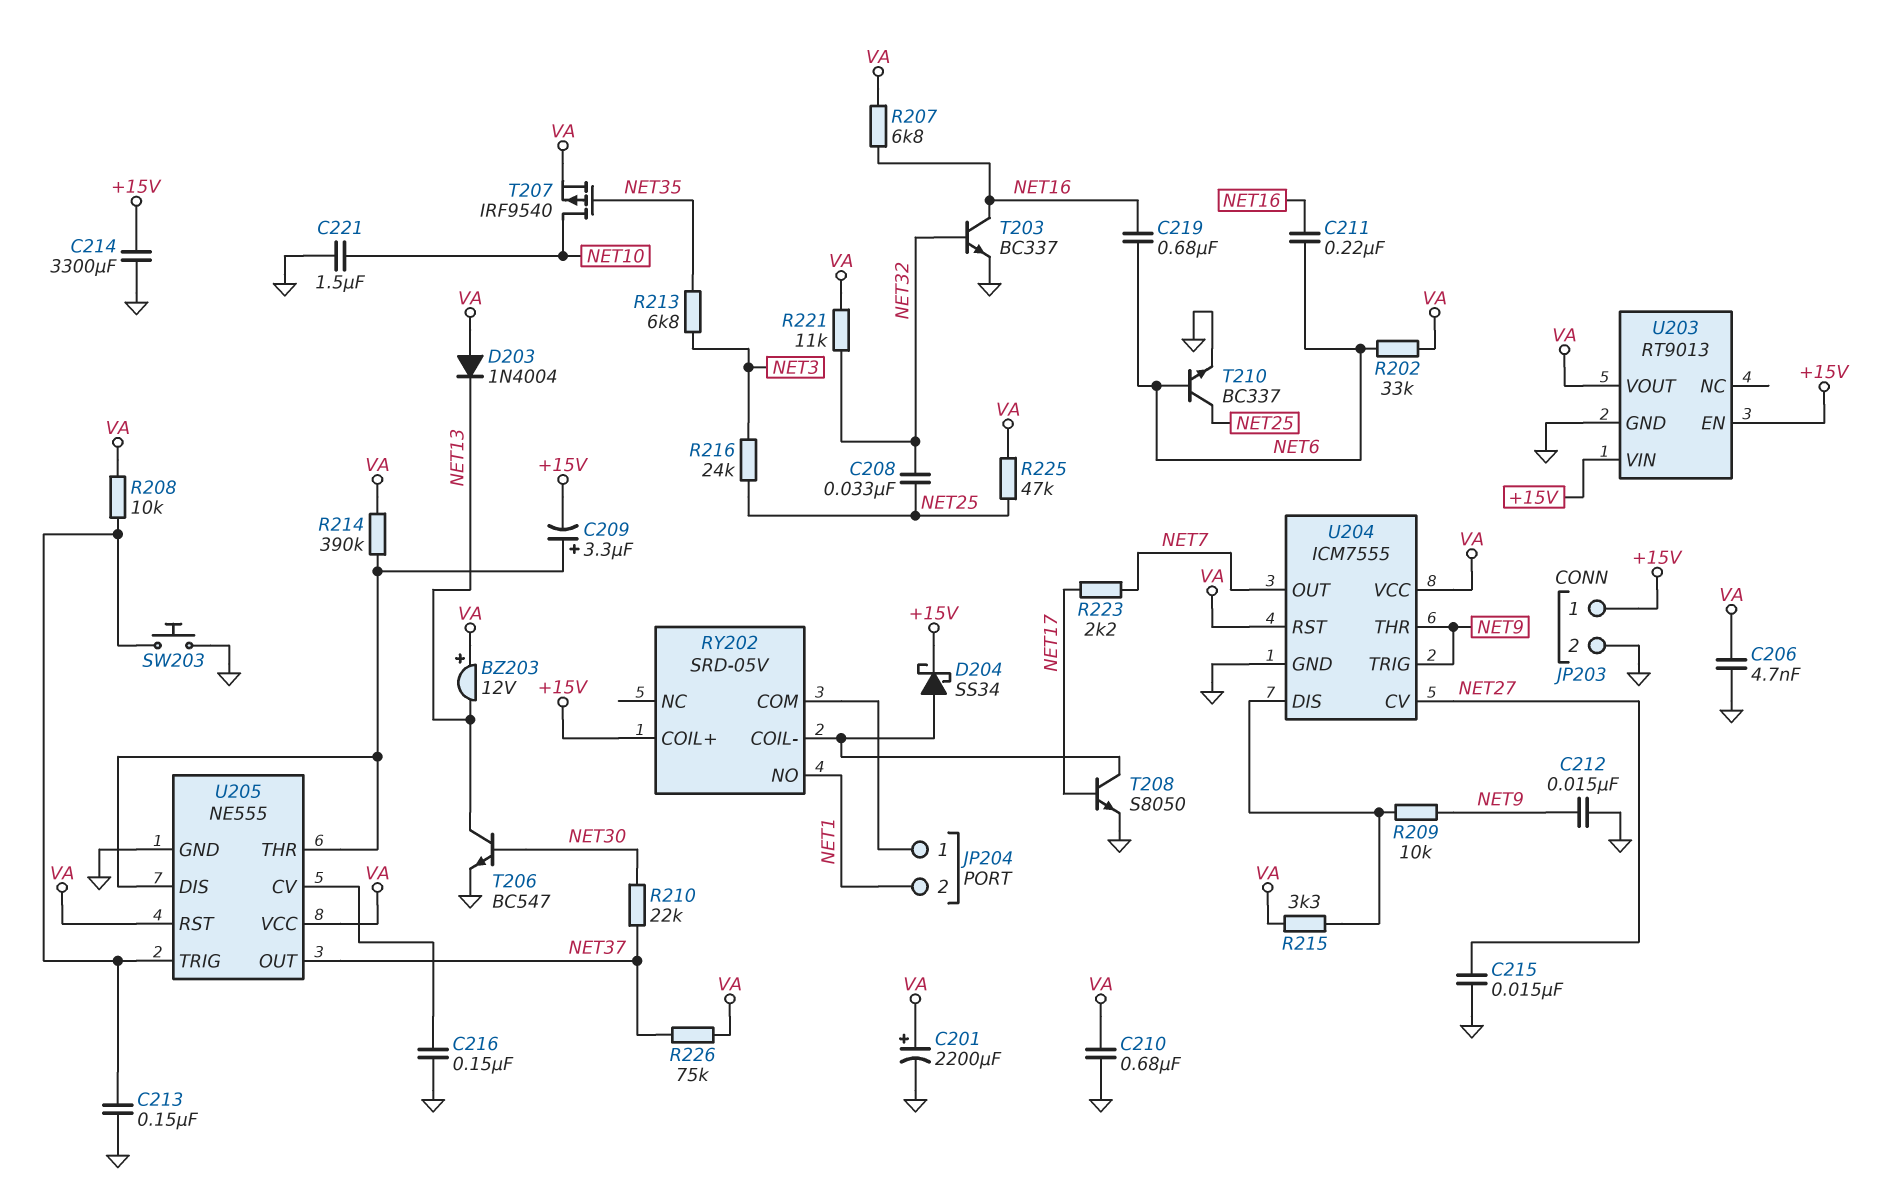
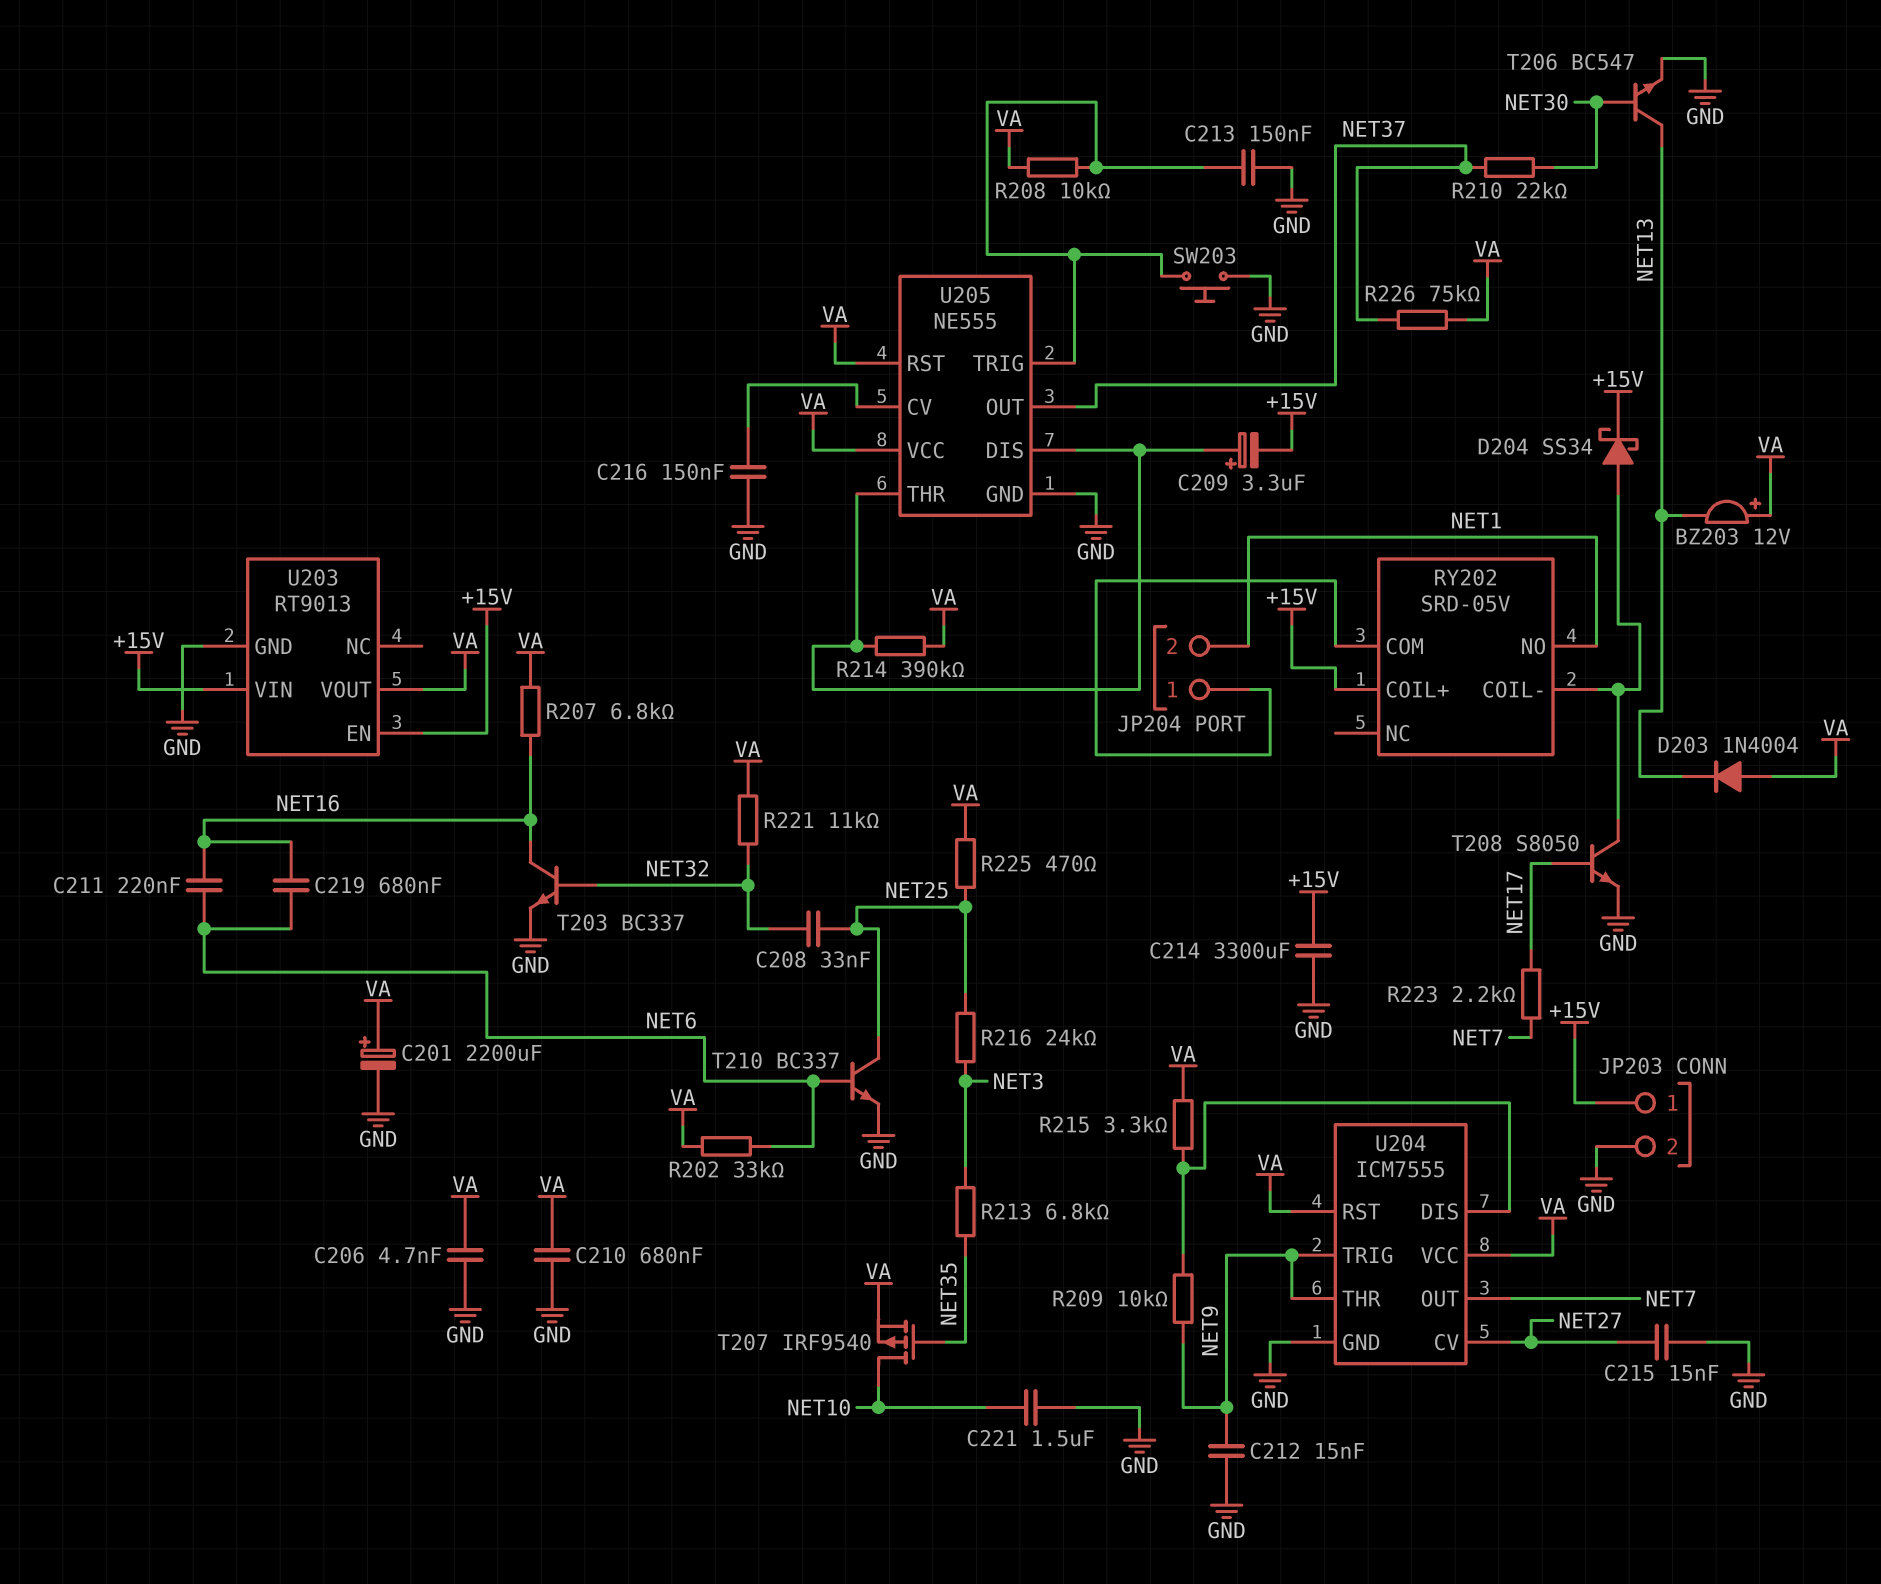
R225: 47k (NET25, VA) -> 470 (NET25, VA)

